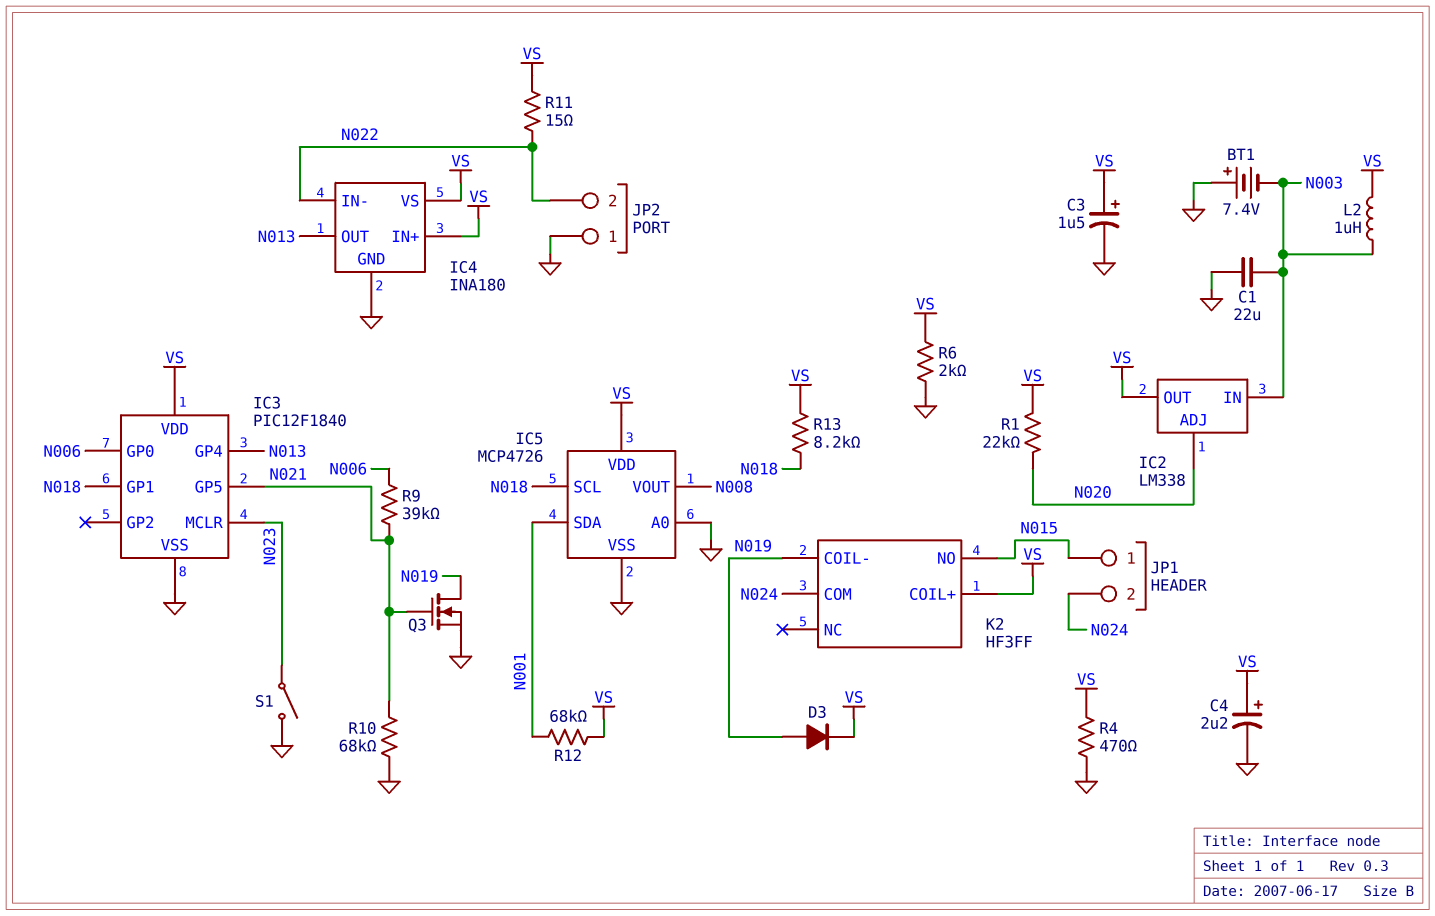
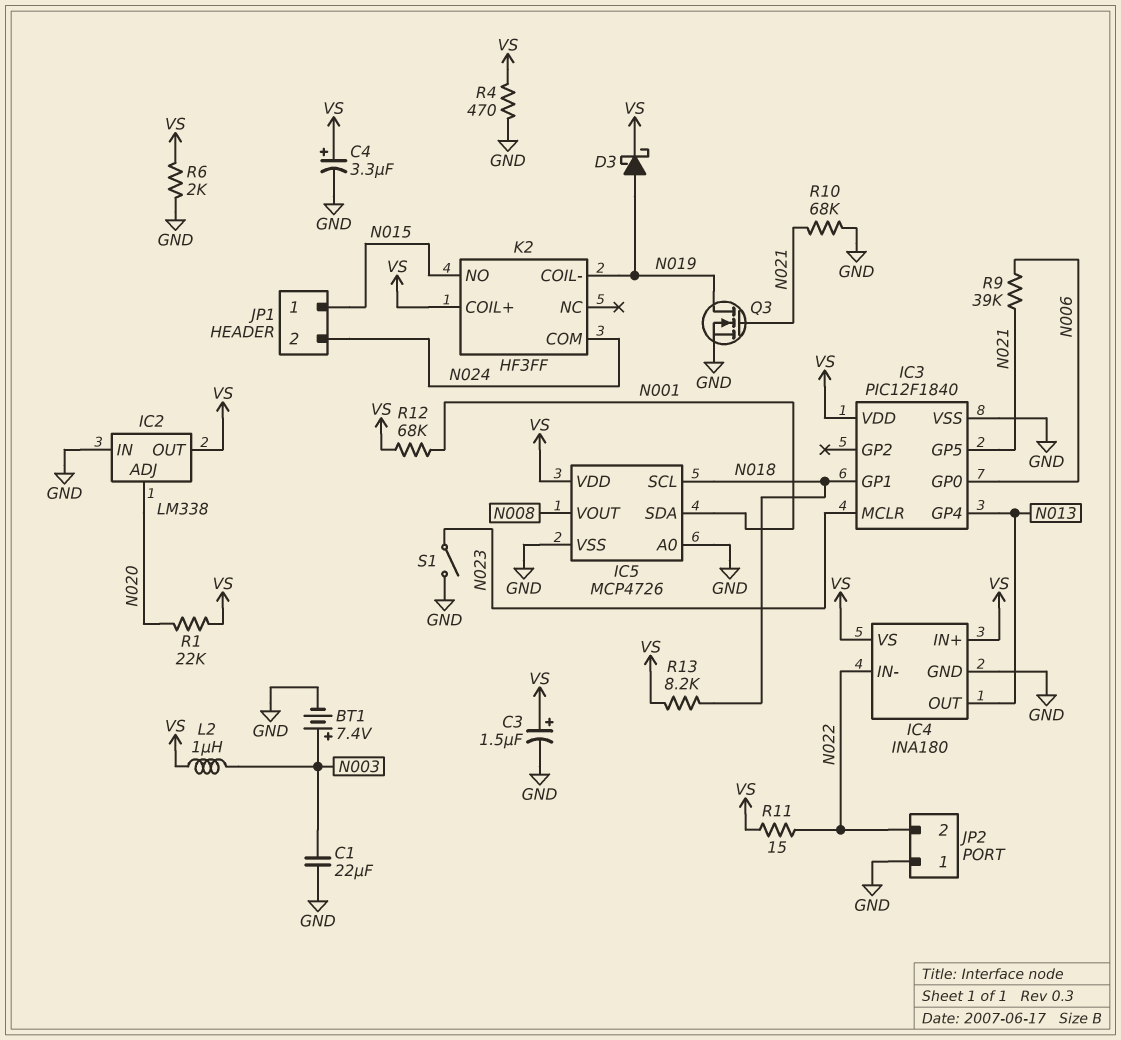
BT1: 7.4V (plus GND, minus N003) -> 7.4V (plus N003, minus GND)
C4: 2.2uF (plus VS, minus GND) -> 3.3uF (plus VS, minus GND)
D3: diode (A N019, K VS) -> schottky (A N019, K VS)
IC2 pin IN: N003 -> GND

